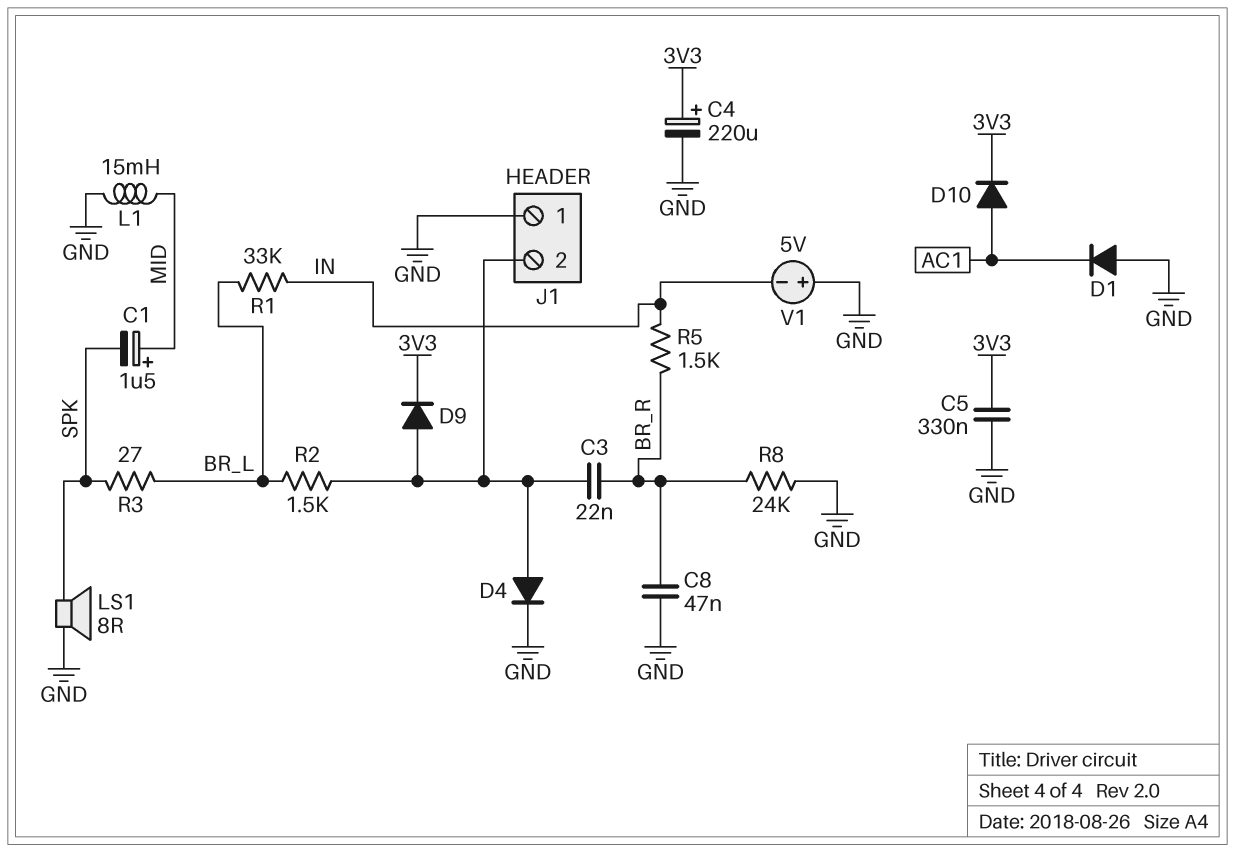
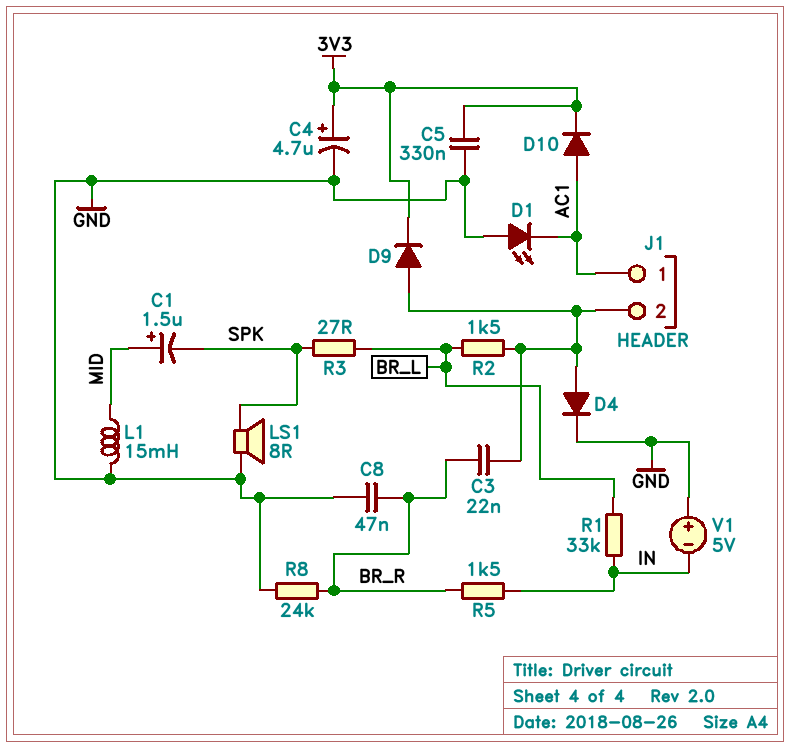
C4: 220uF (plus 3V3, minus GND) -> 4.7uF (plus 3V3, minus GND)
D1: diode (A GND, K AC1) -> LED (A GND, K AC1)
J1 pin 1: GND -> AC1

